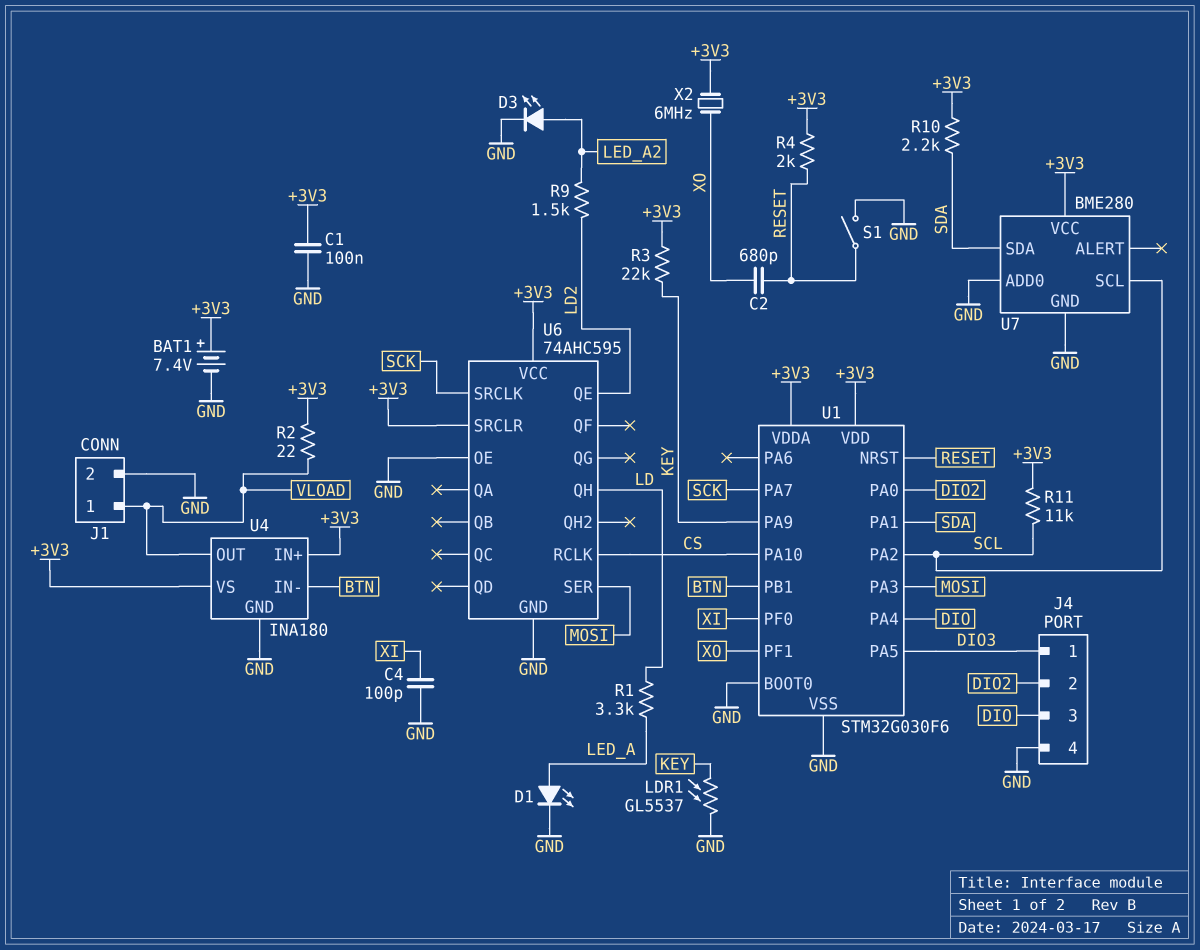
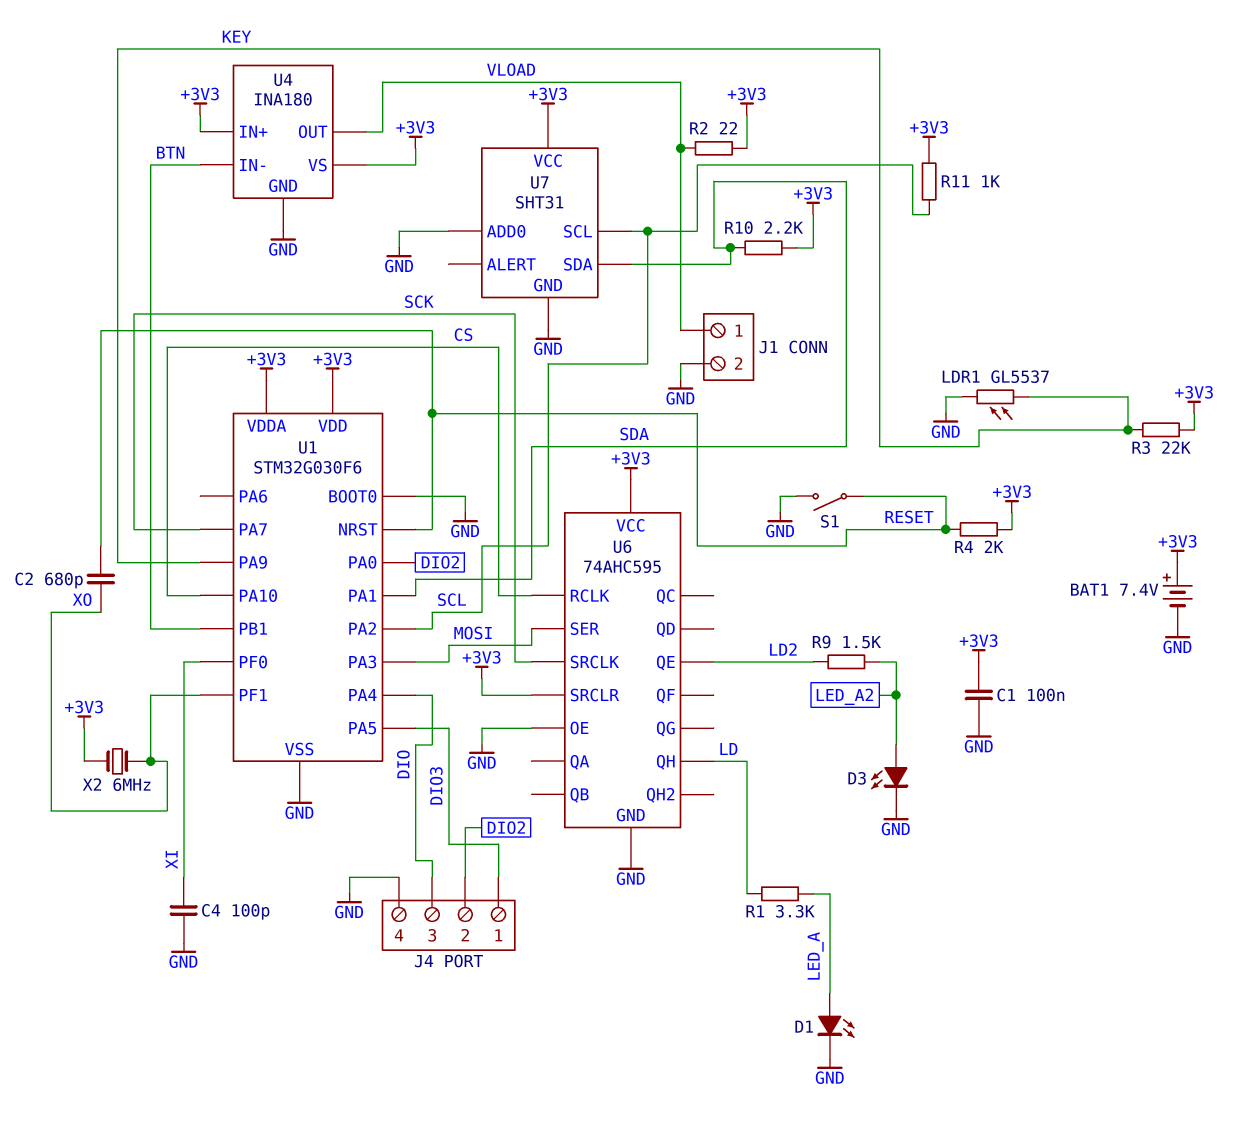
R11: 11k (+3V3, SCL) -> 1k (+3V3, SCL)
U7: BME280 -> SHT31

